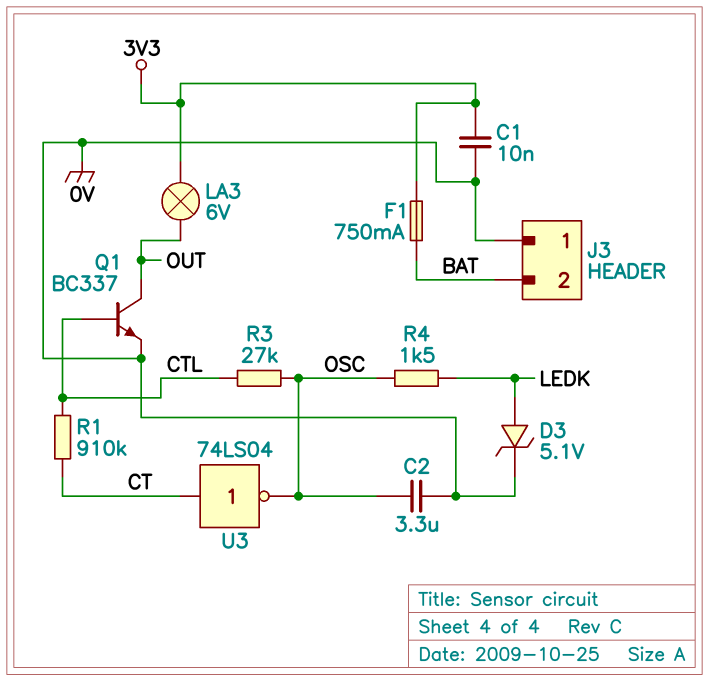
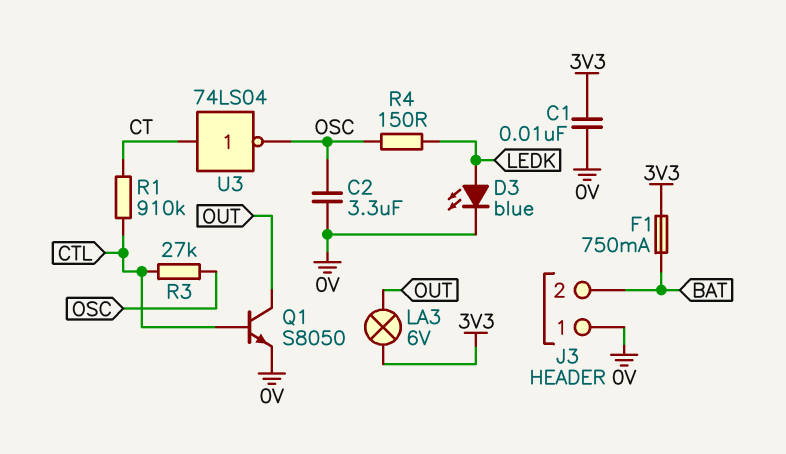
D3: zener 5.1V (A LEDK, K 0V) -> LED blue (A LEDK, K 0V)
Q1: NPN BC337 (B CTL, C OUT, E 0V) -> NPN S8050 (B CTL, C OUT, E 0V)
R4: 1.5k (LEDK, OSC) -> 150 (LEDK, OSC)

